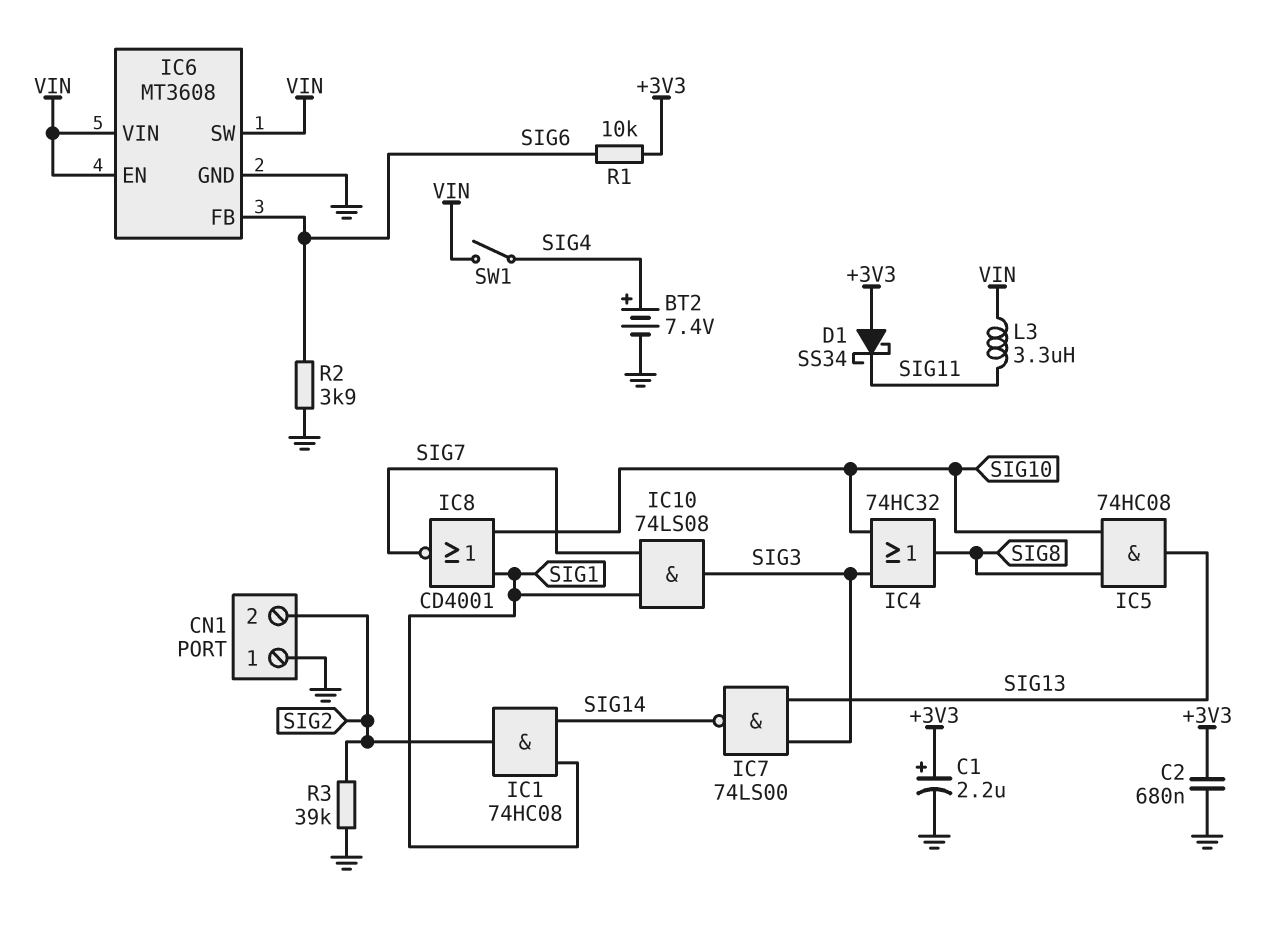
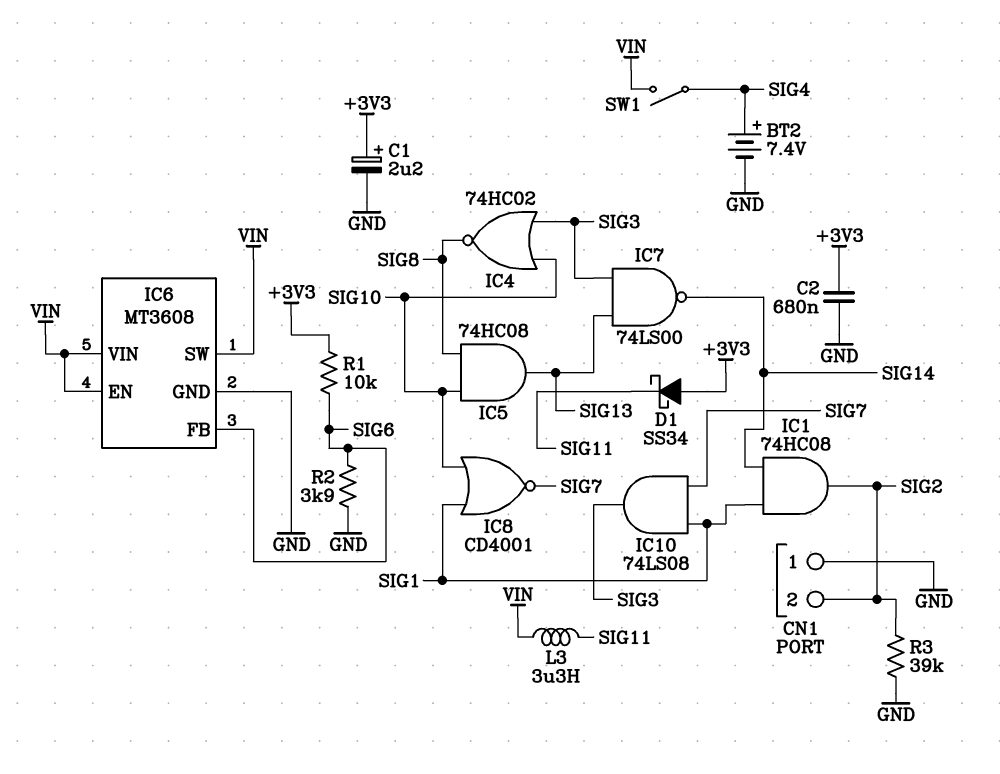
IC4: OR 74HC32 (in SIG3, in SIG10, out SIG8) -> NOR 74HC02 (in SIG3, in SIG10, out SIG8)

